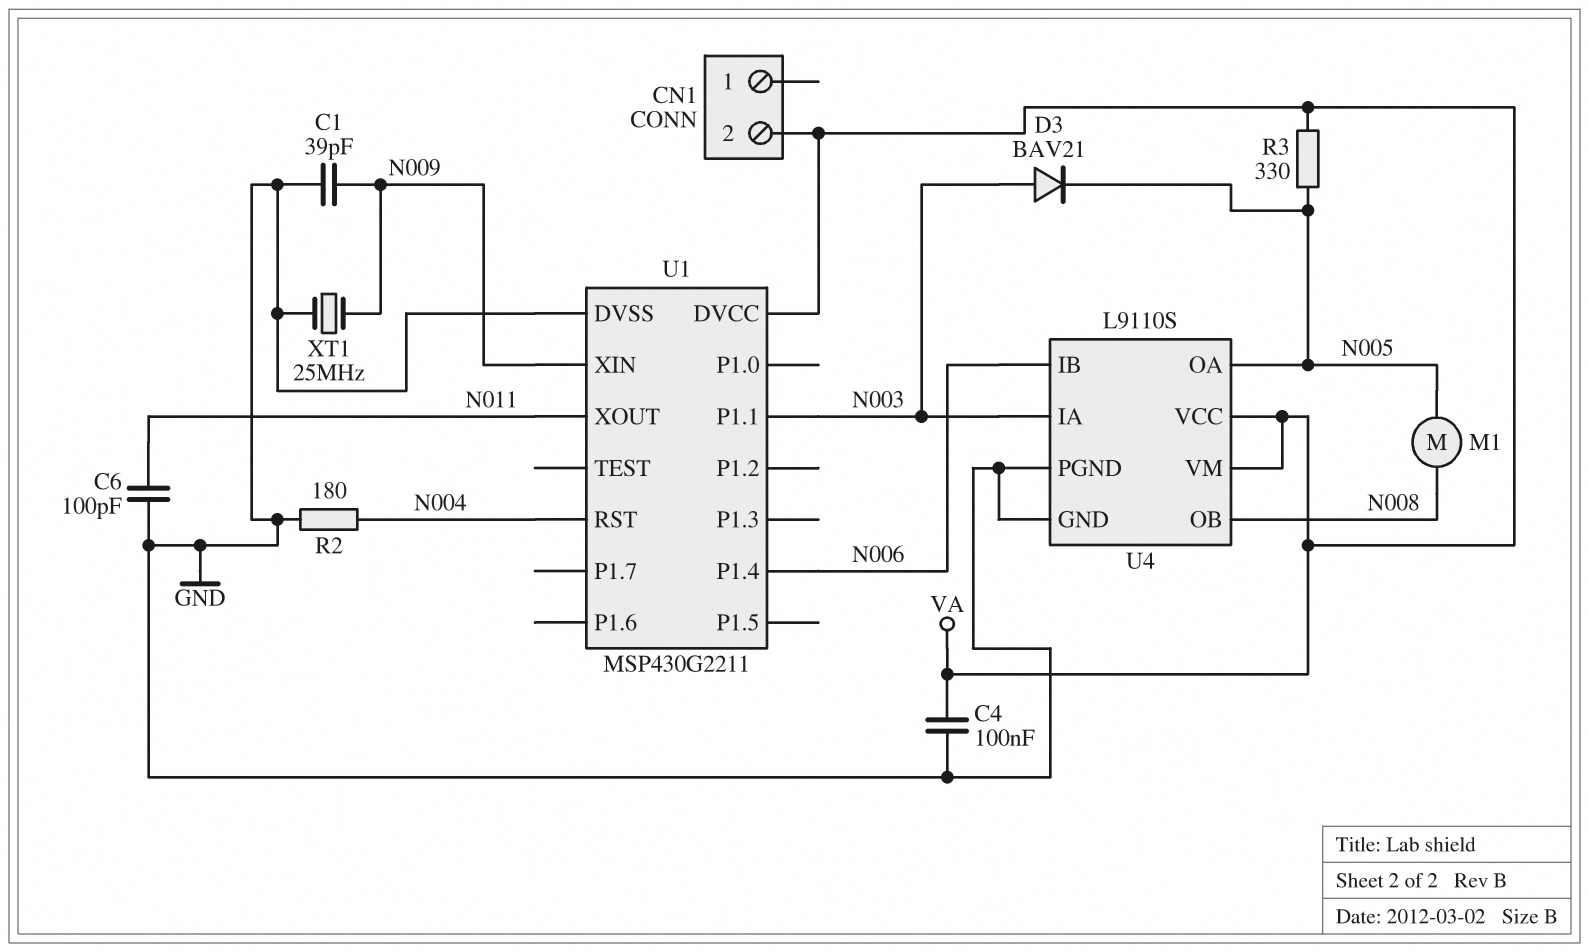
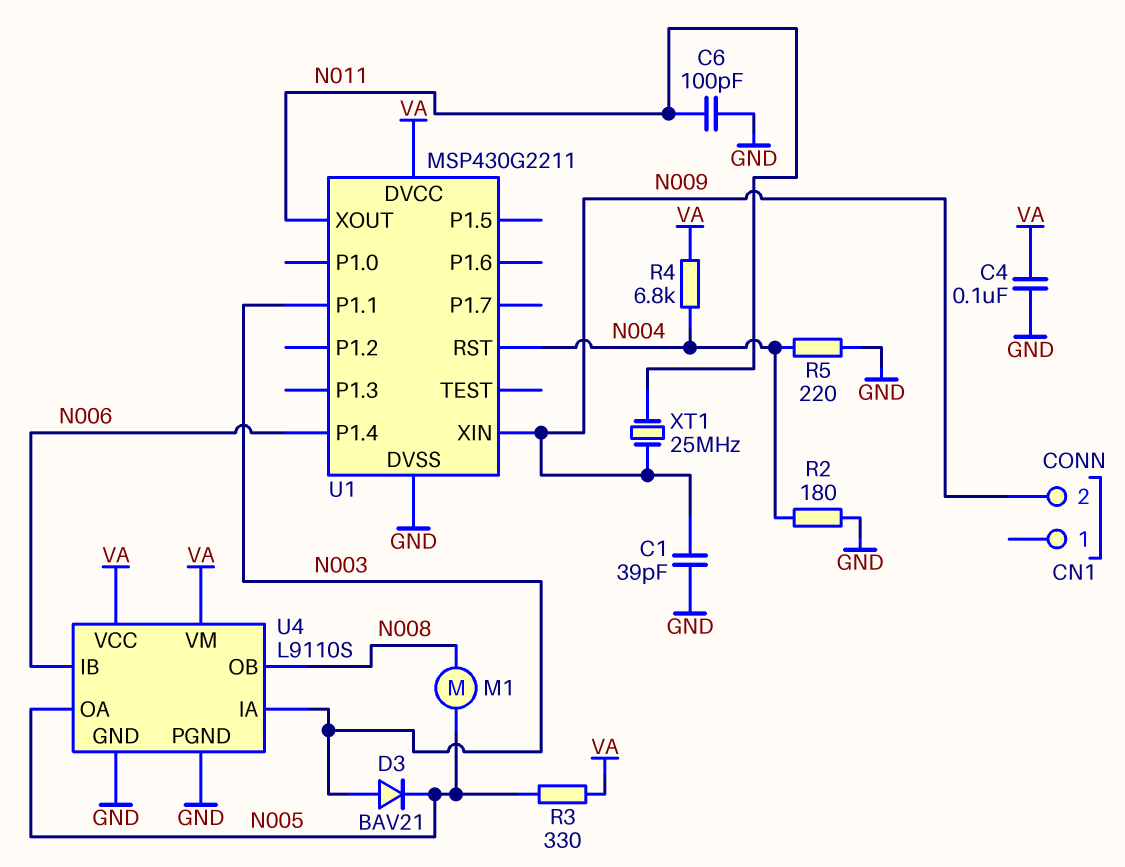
CN1 pin 2: VA -> N009
R4: none -> 6.8k (N004, VA)
R5: none -> 220 (GND, N004)
XT1: 25MHz (GND, N009) -> 25MHz (N009, N011)

